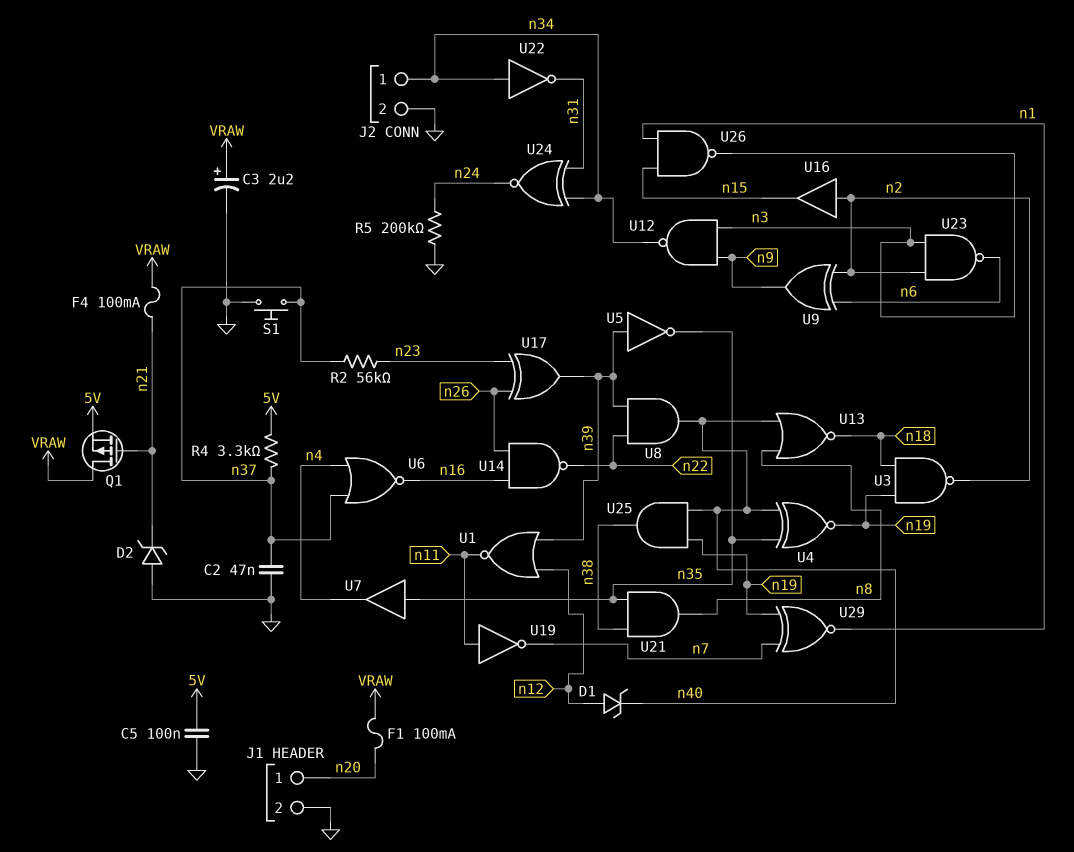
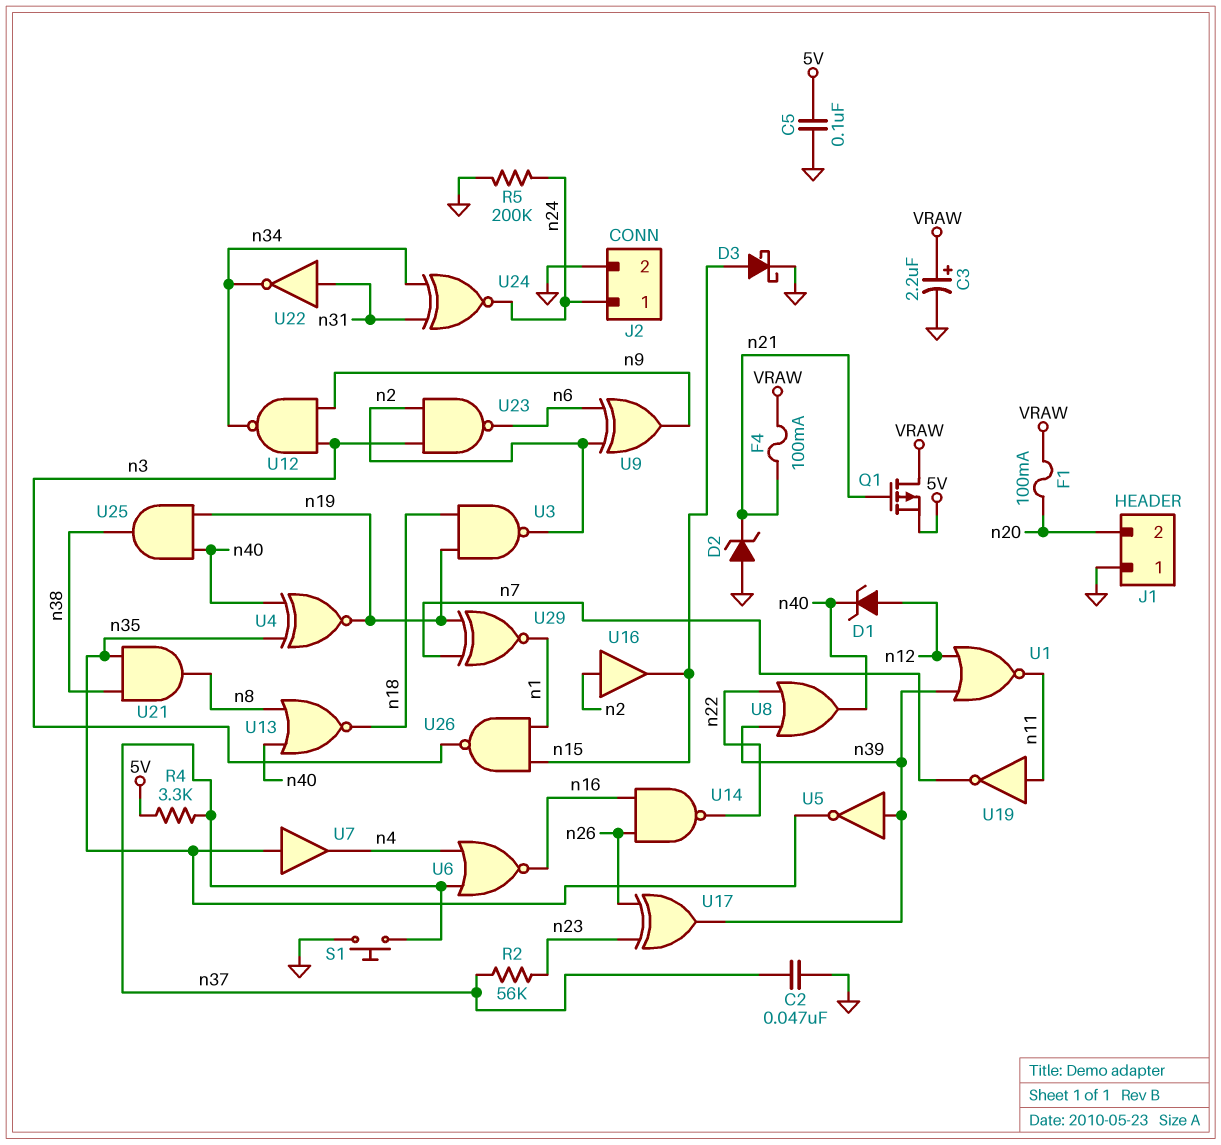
D3: none -> schottky (A n15, K GND)
J1 pin 1: n20 -> GND
J1 pin 2: GND -> n20
J2 pin 1: n34 -> n24
U8: AND (in n22, in n39, out n40) -> OR (in n22, in n39, out n40)
U22: NOT (in n34, out n31) -> NOT (in n31, out n34)

